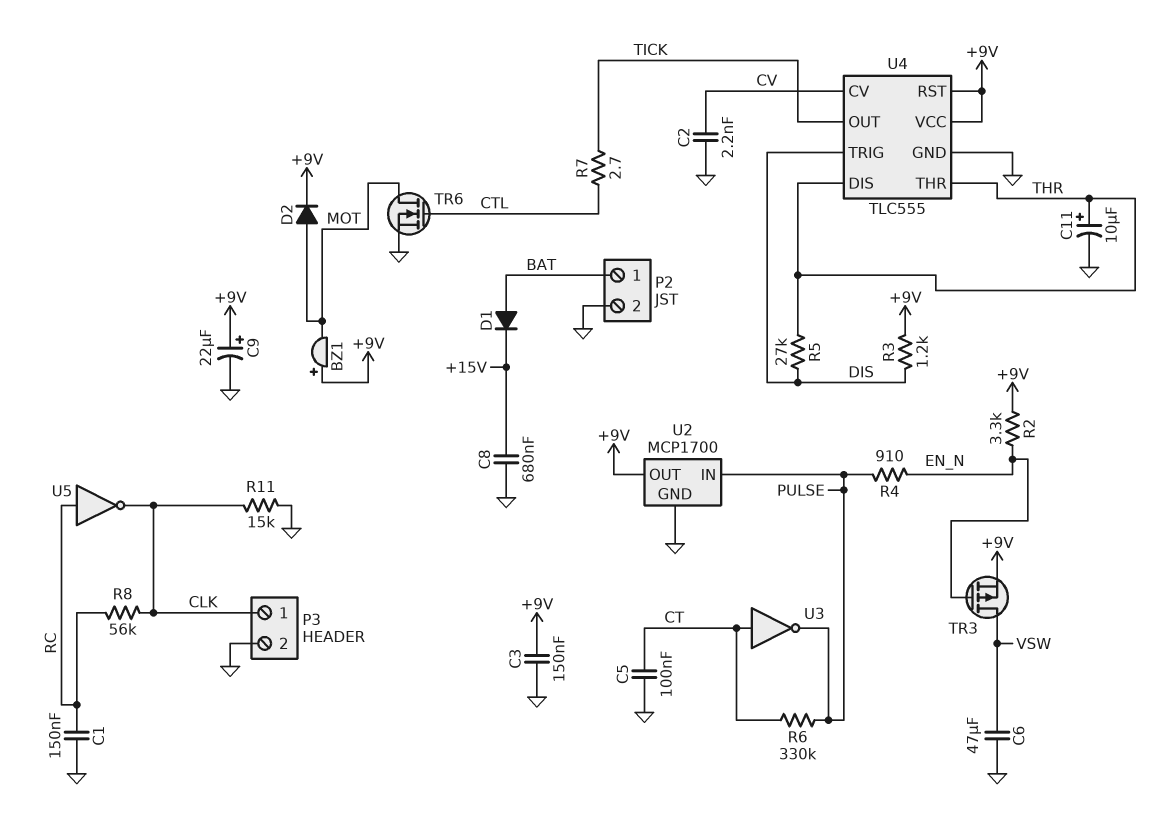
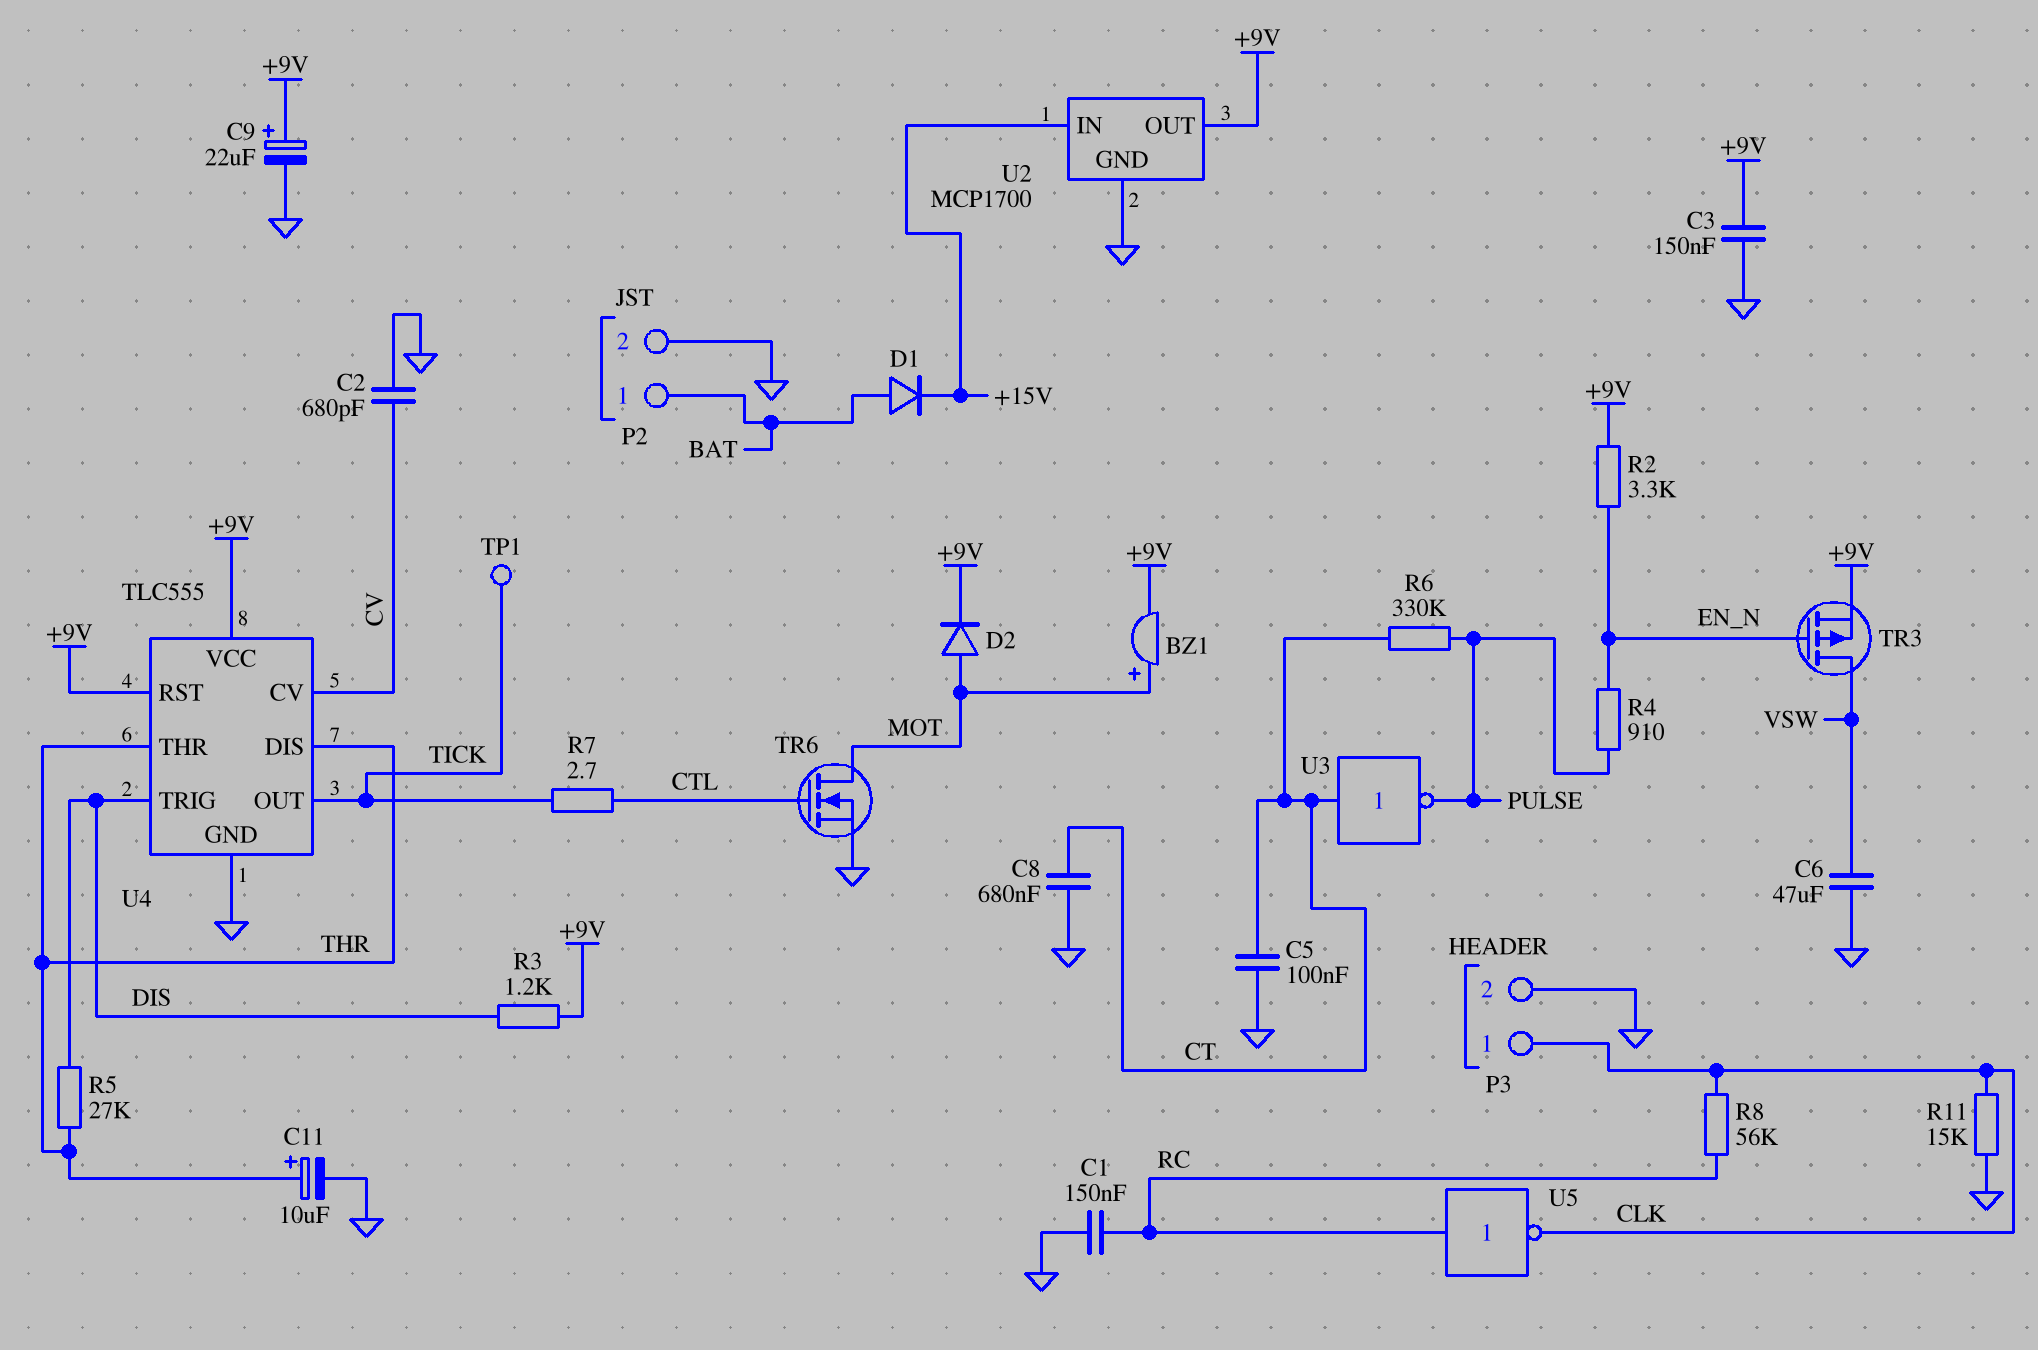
BZ1: buzzer (plus +9V, minus MOT) -> buzzer (plus MOT, minus +9V)
C2: 2.2nF (CV, GND) -> 680pF (CV, GND)
C8: 680nF (+15V, GND) -> 680nF (CT, GND)
TP1: none -> test point (TICK)
U2 pin IN: PULSE -> +15V

